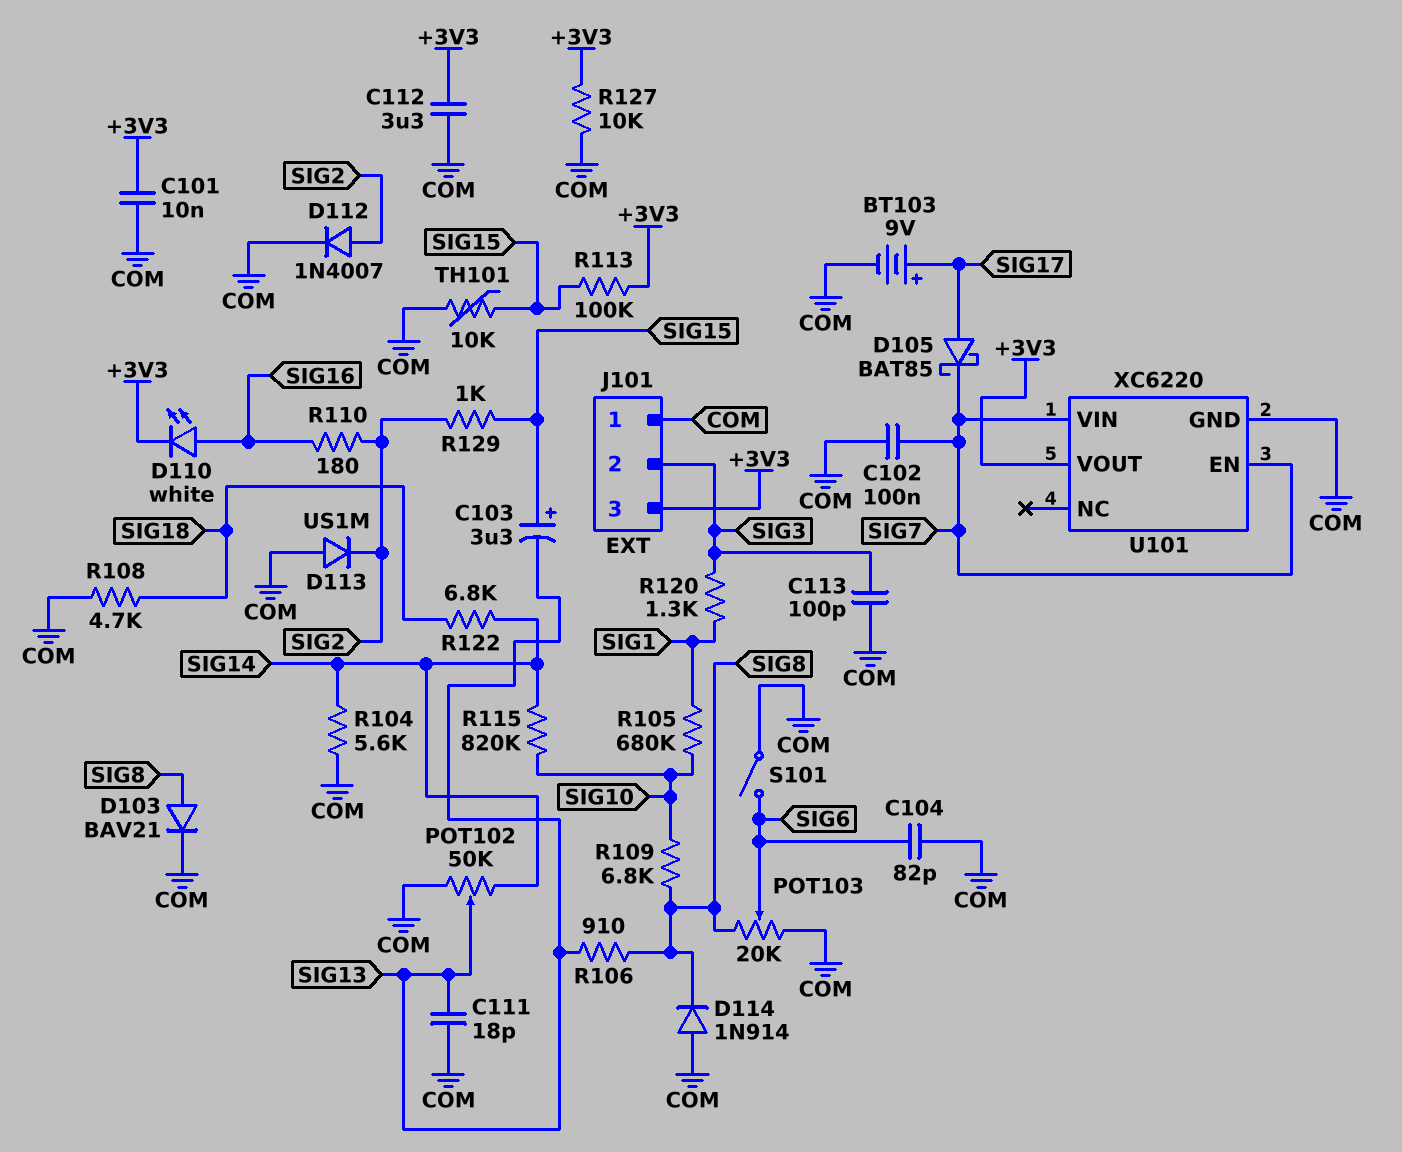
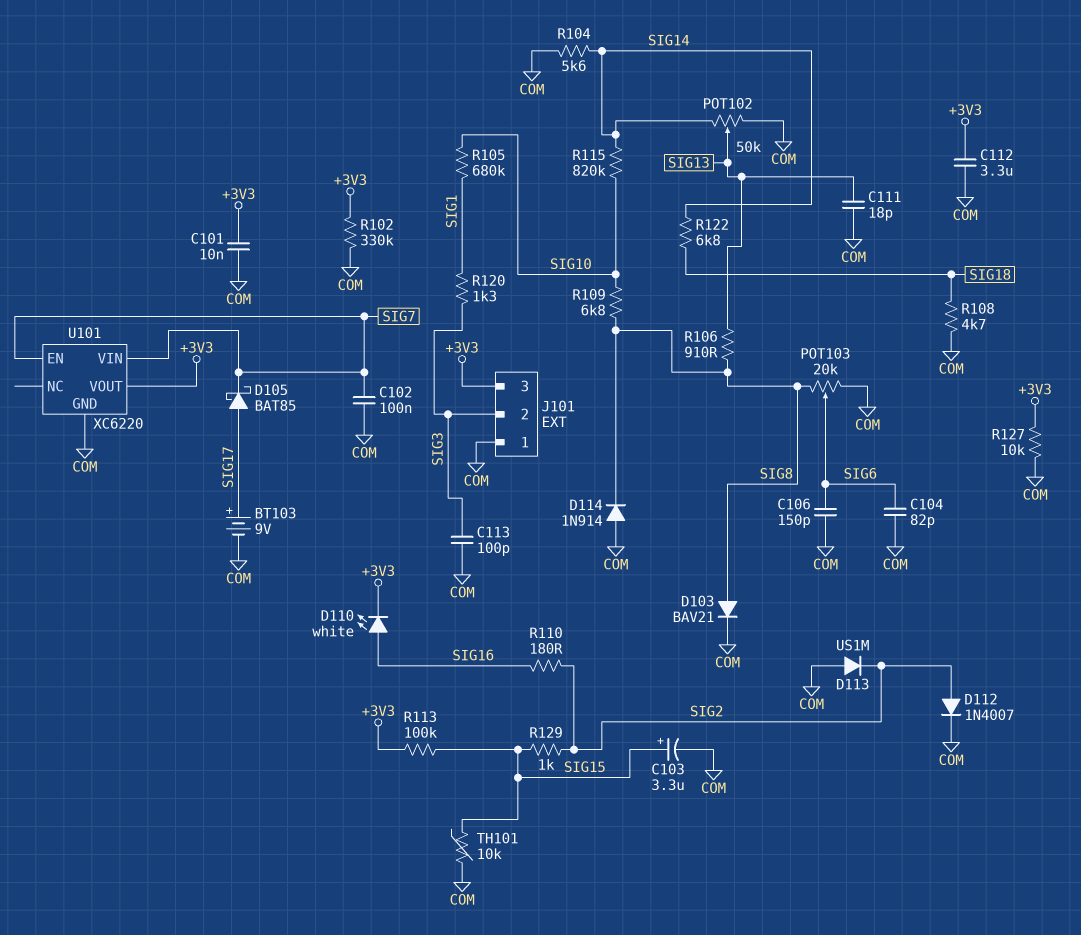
C103: 3.3uF (plus SIG15, minus SIG13) -> 3.3uF (plus SIG15, minus COM)
C106: none -> 150pF (COM, SIG6)
R102: none -> 330k (+3V3, COM)
S101: switch (COM, SIG6) -> none

